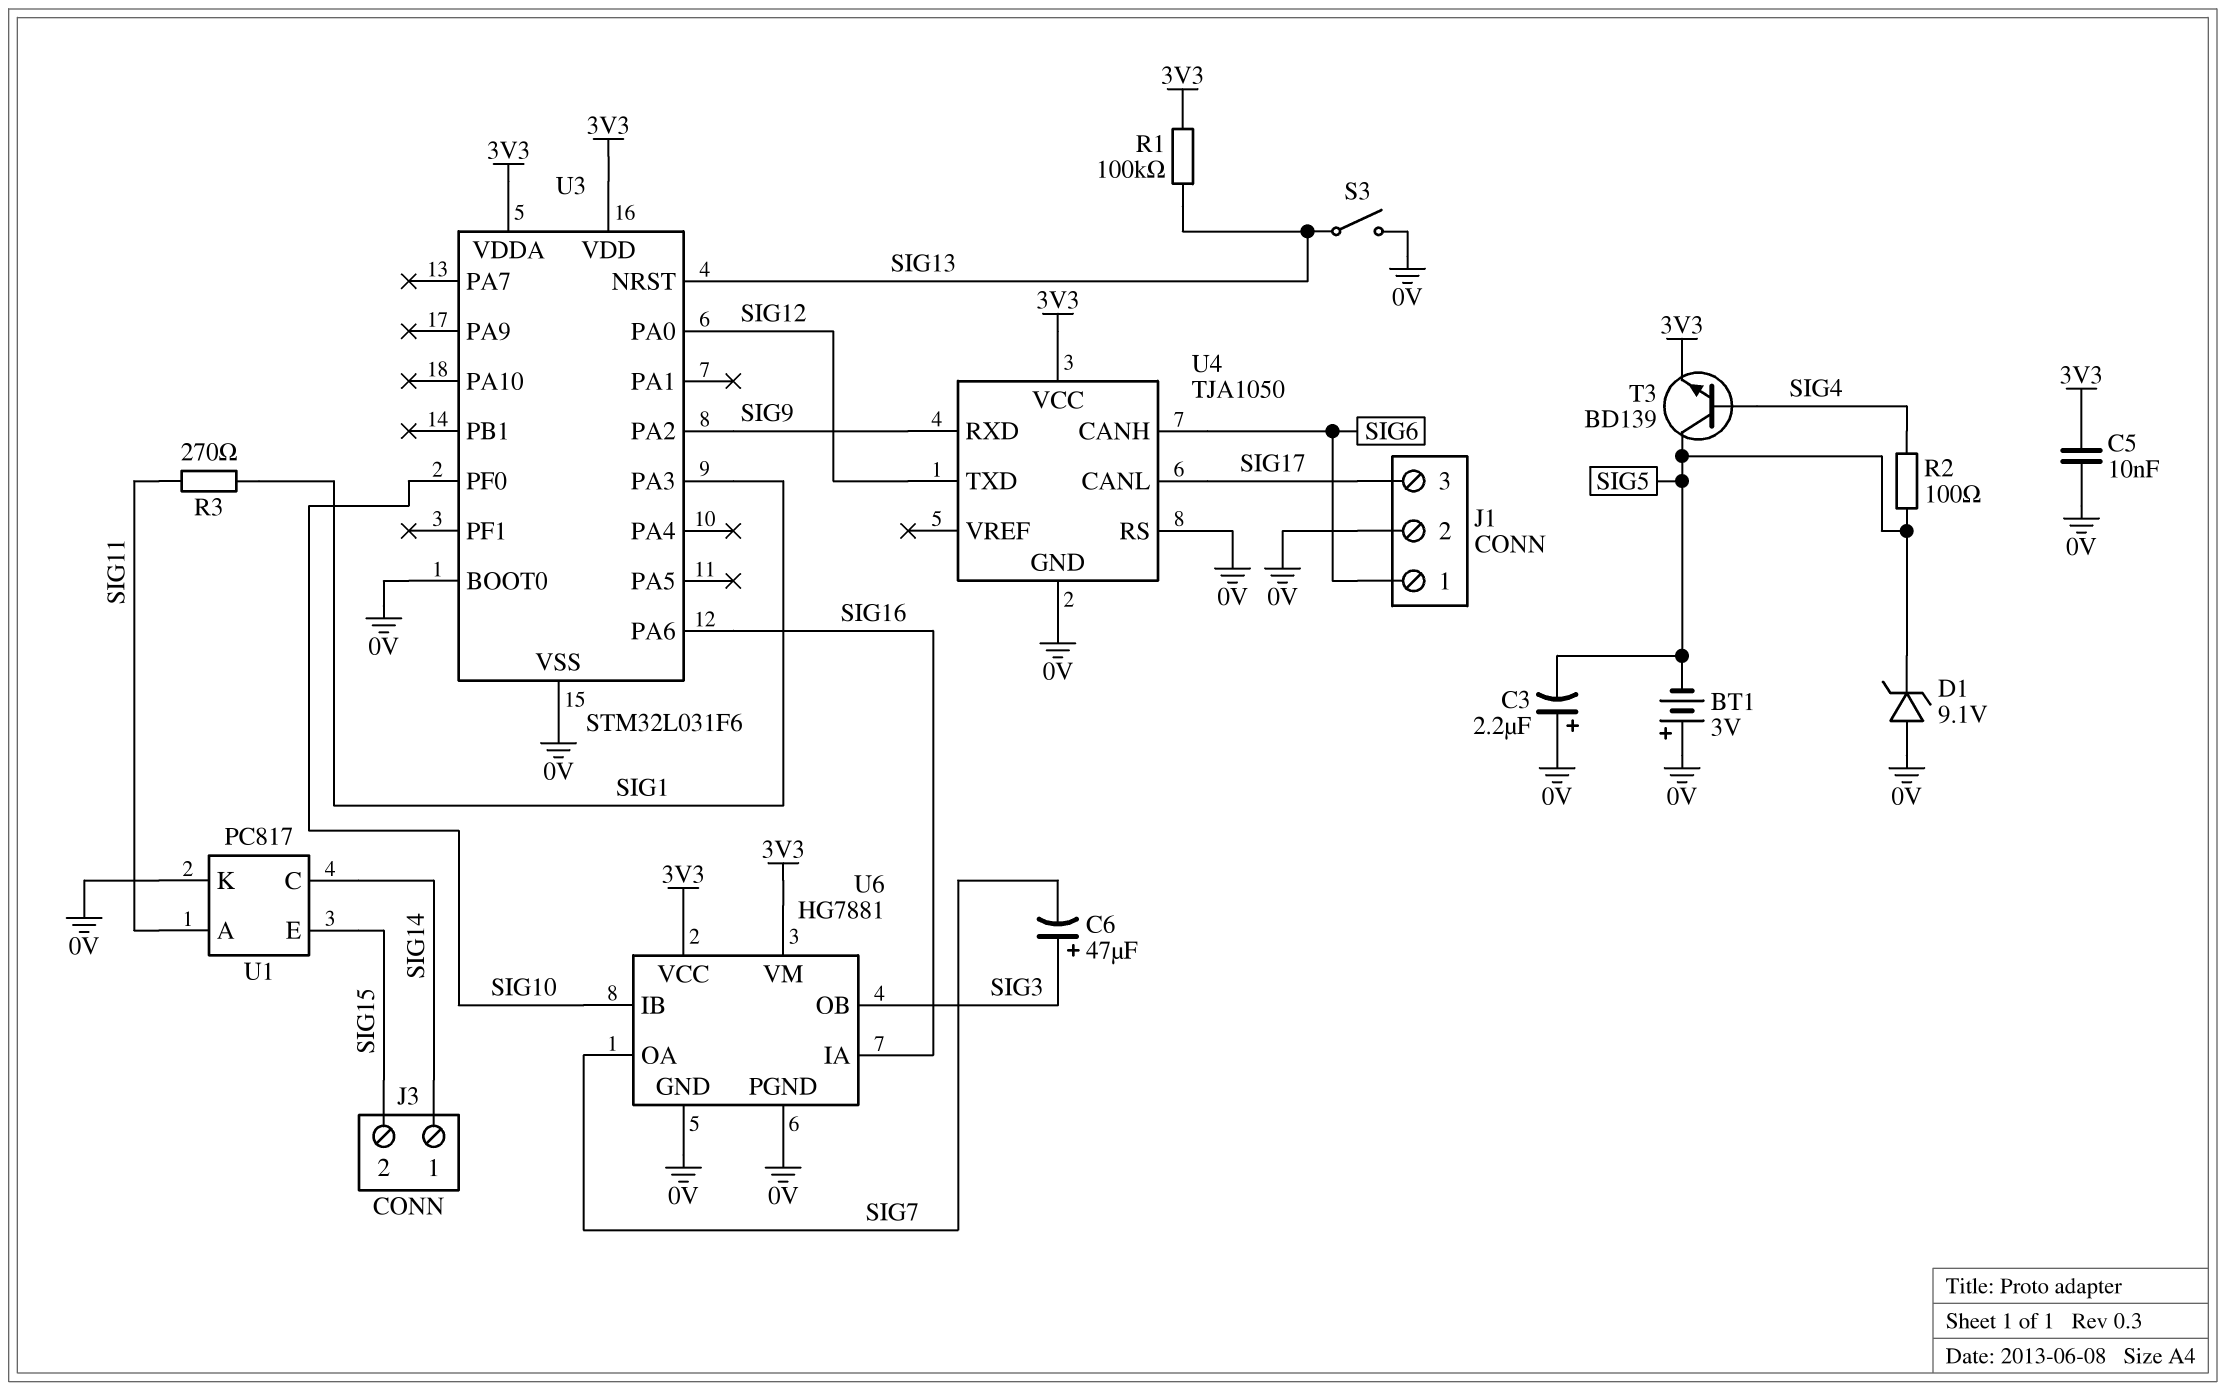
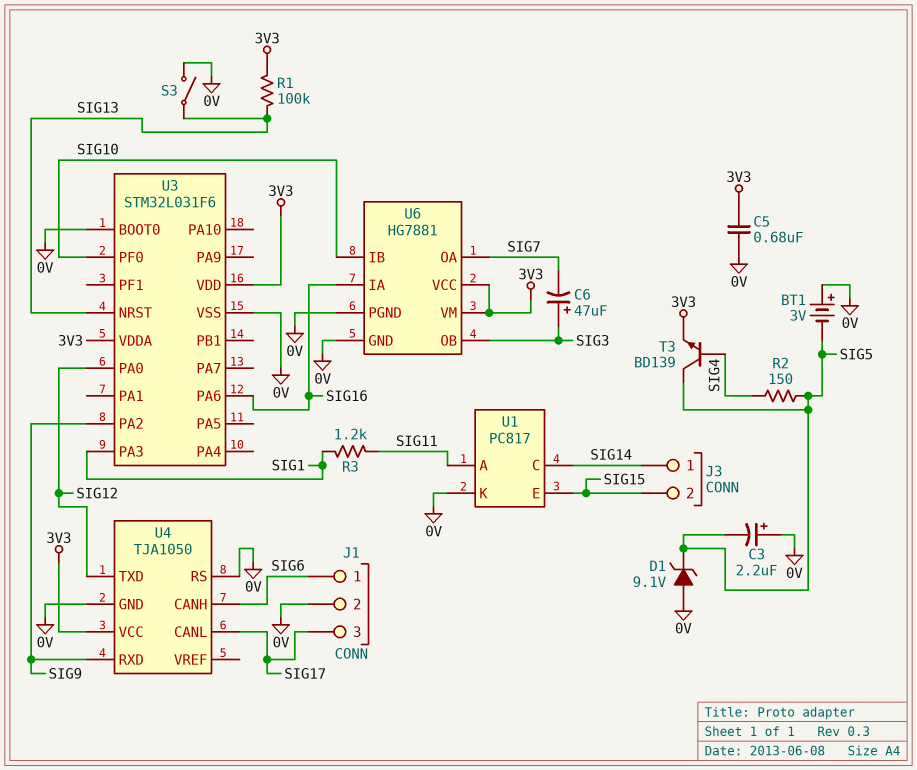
C5: 10nF (0V, 3V3) -> 680nF (0V, 3V3)
R2: 100 (SIG4, SIG5) -> 150 (SIG4, SIG5)
R3: 270 (SIG1, SIG11) -> 1.2k (SIG1, SIG11)

